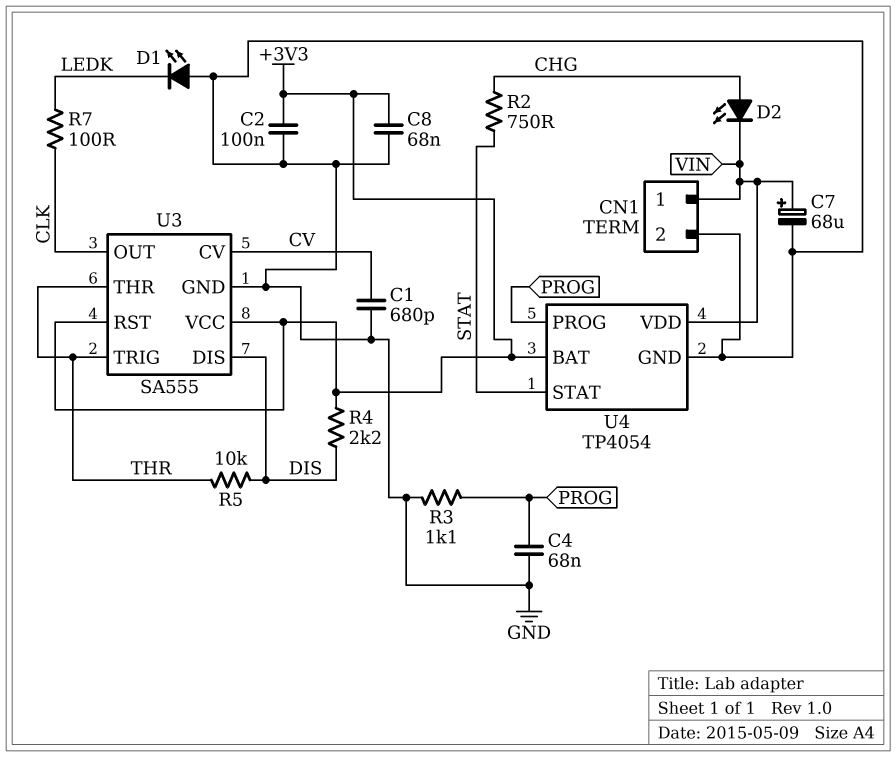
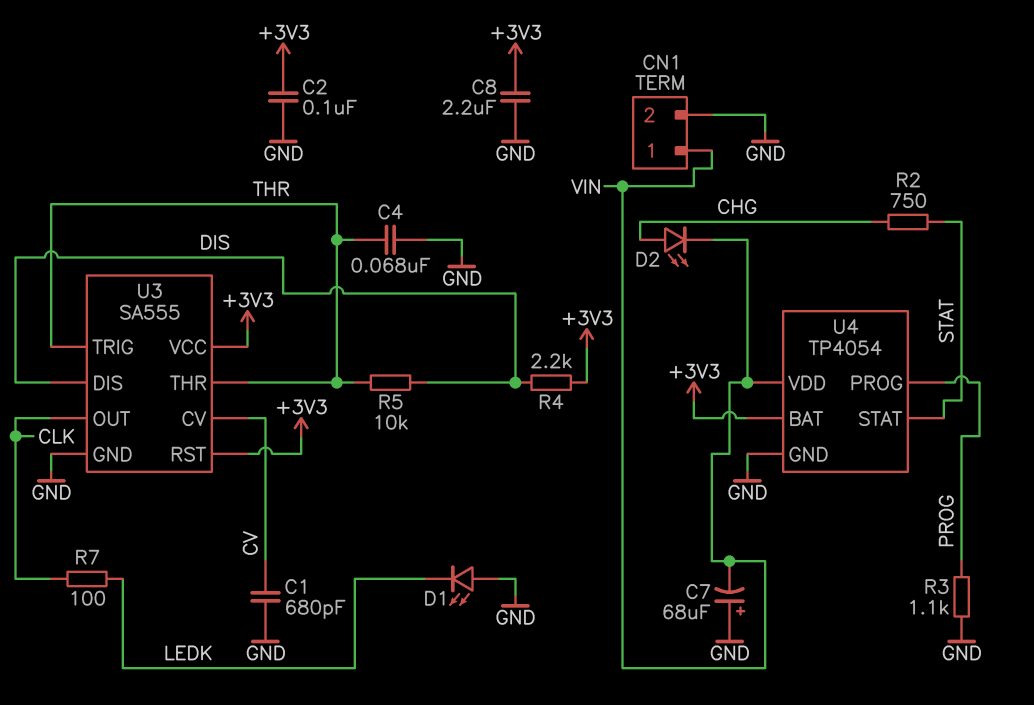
C4: 68nF (GND, PROG) -> 68nF (GND, THR)
C7: 68uF (plus VIN, minus GND) -> 68uF (plus GND, minus VIN)
C8: 68nF (+3V3, GND) -> 2.2uF (+3V3, GND)

